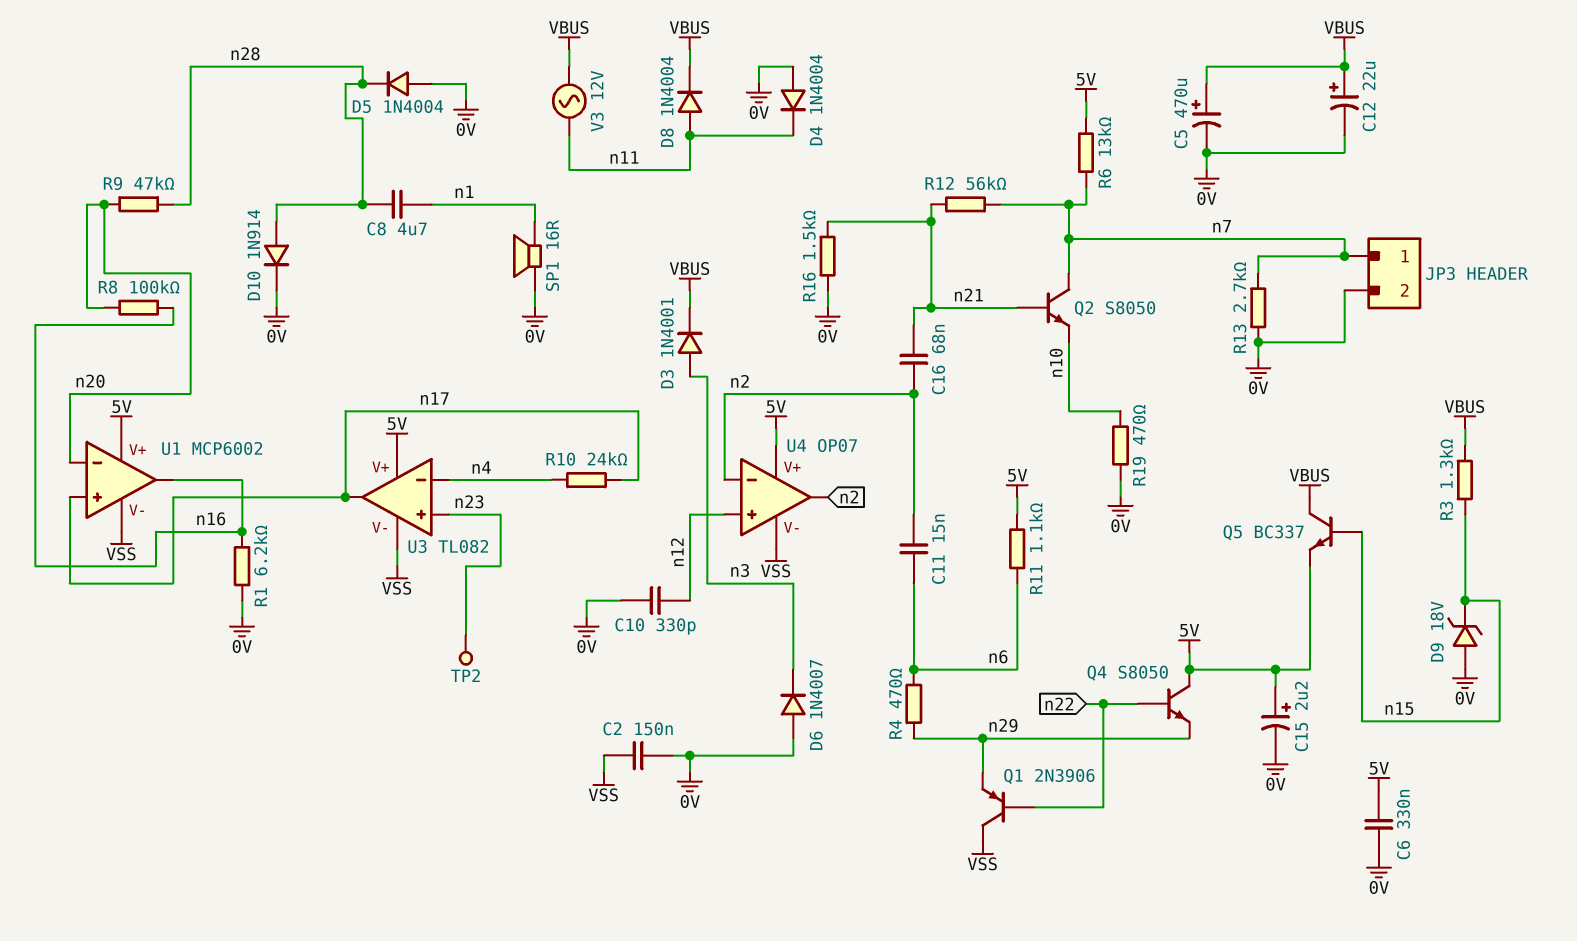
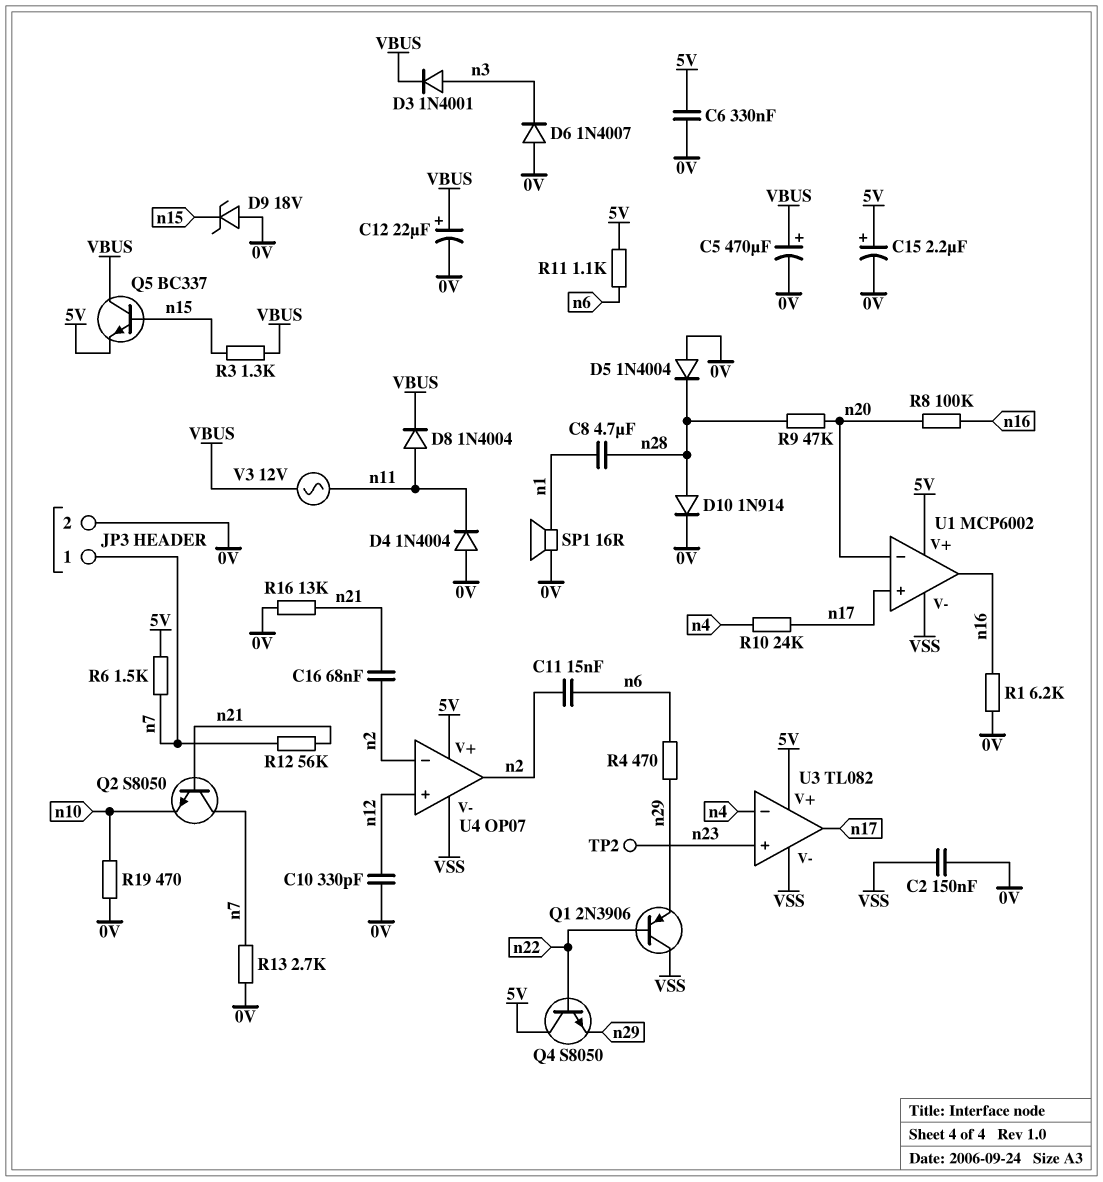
R6: 13k (5V, n7) -> 1.5k (5V, n7)
R16: 1.5k (0V, n21) -> 13k (0V, n21)

